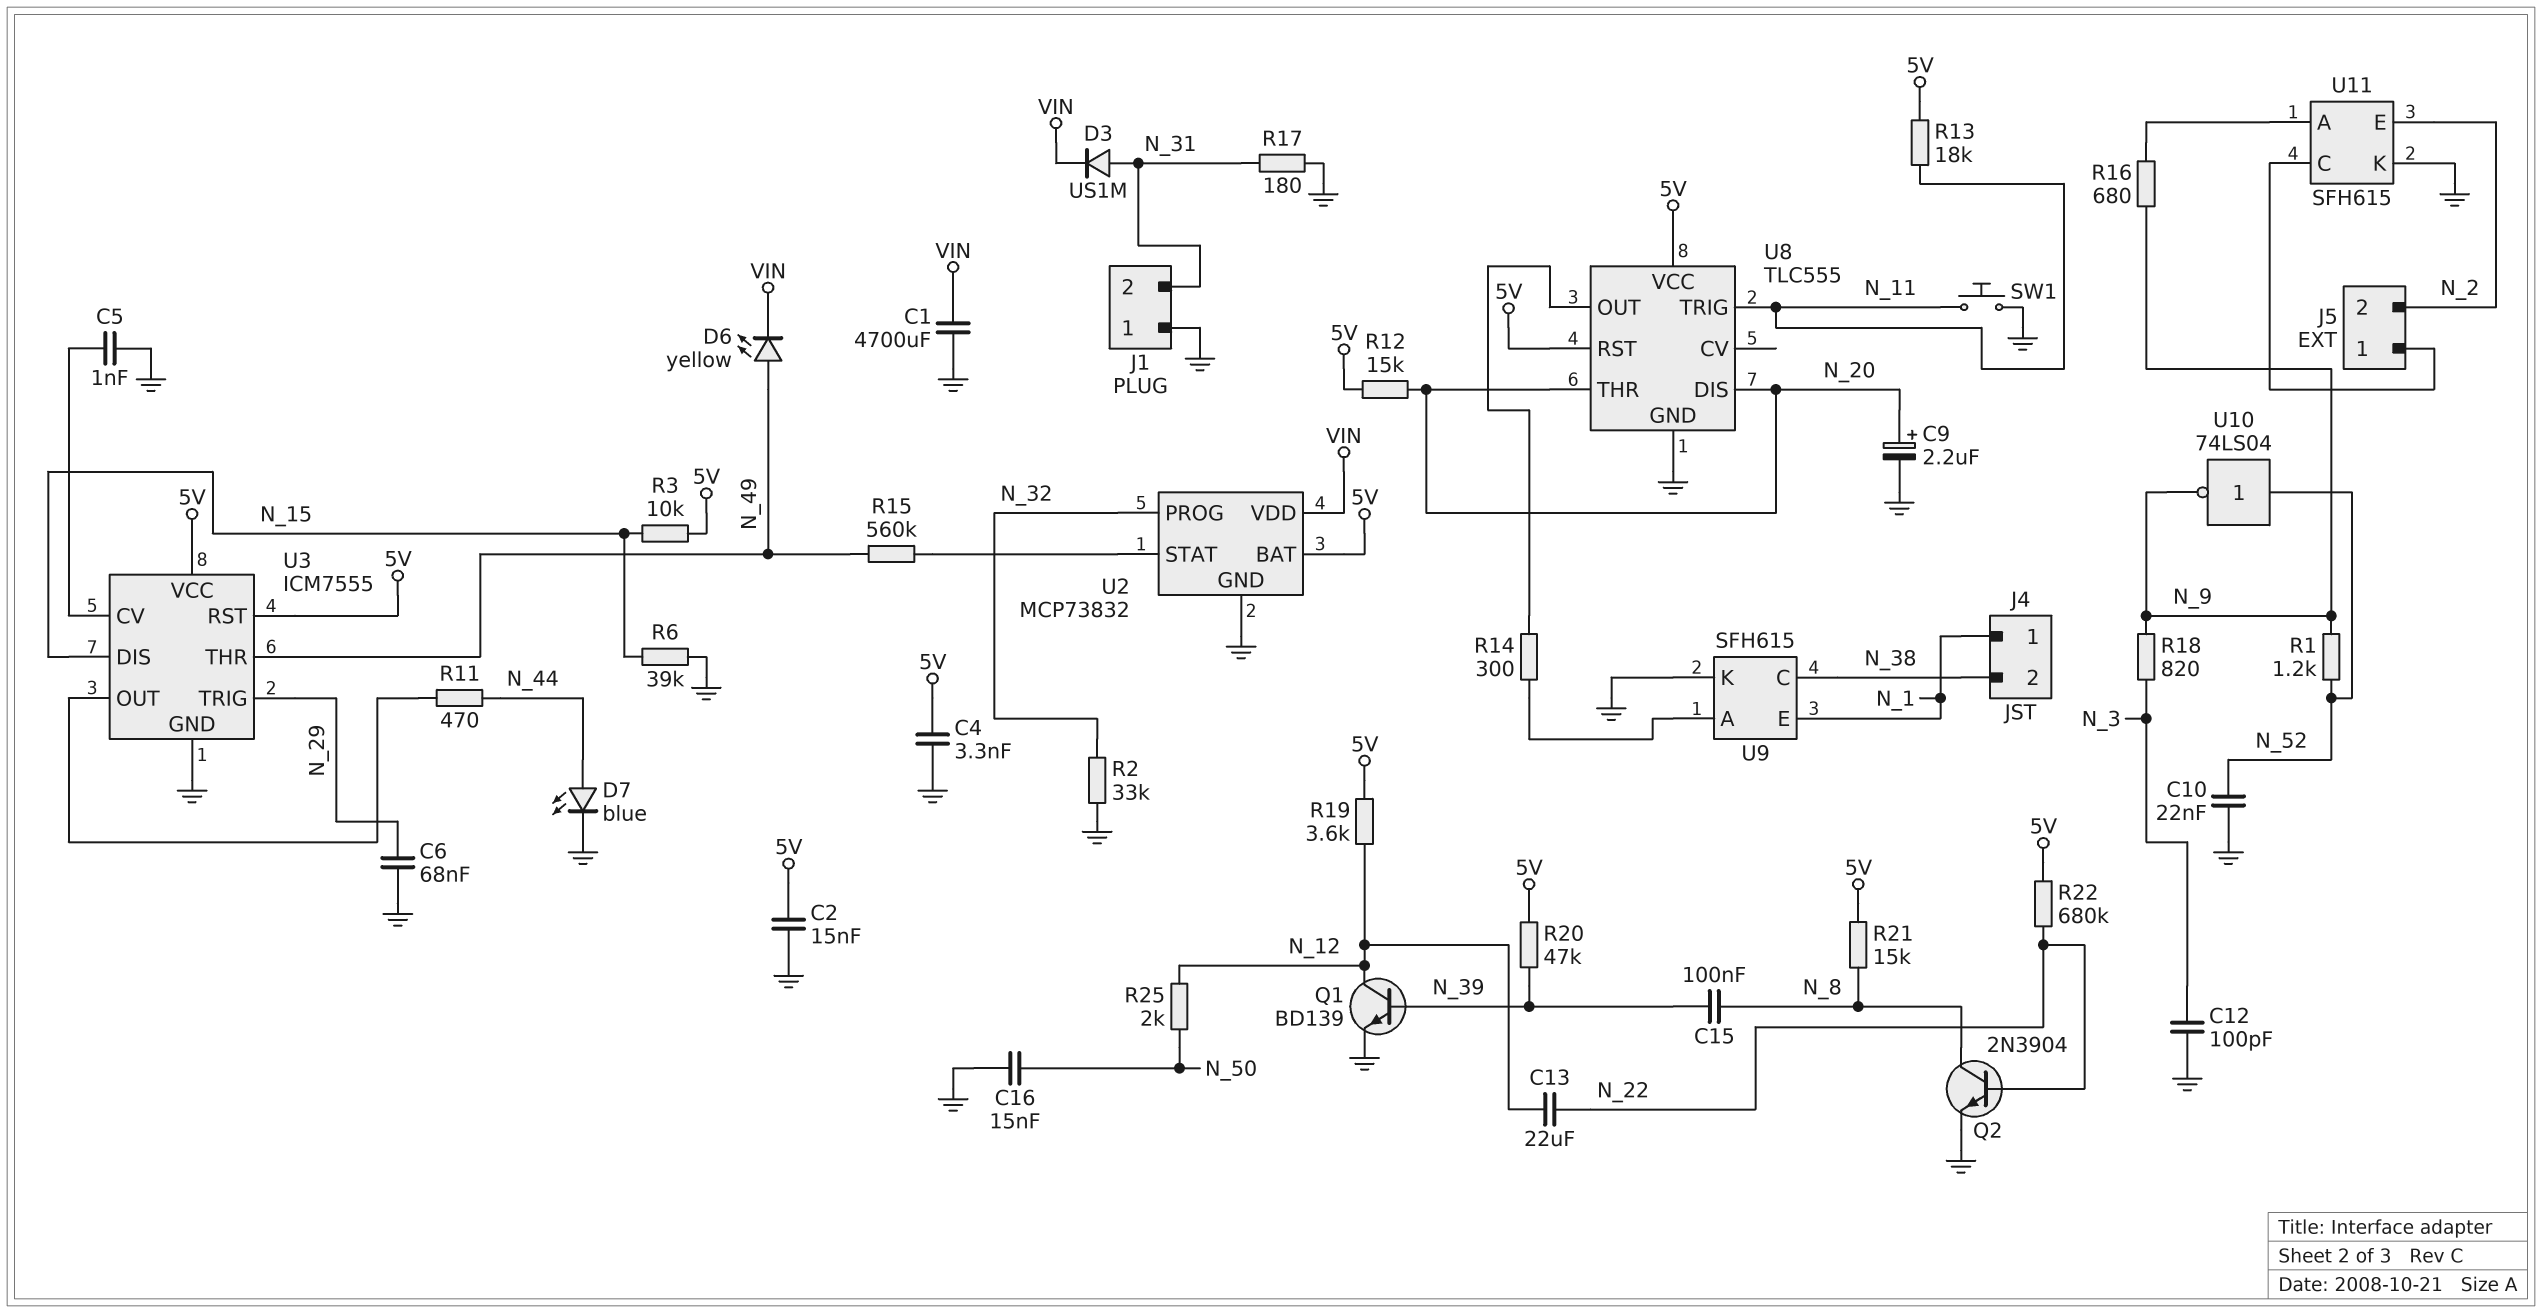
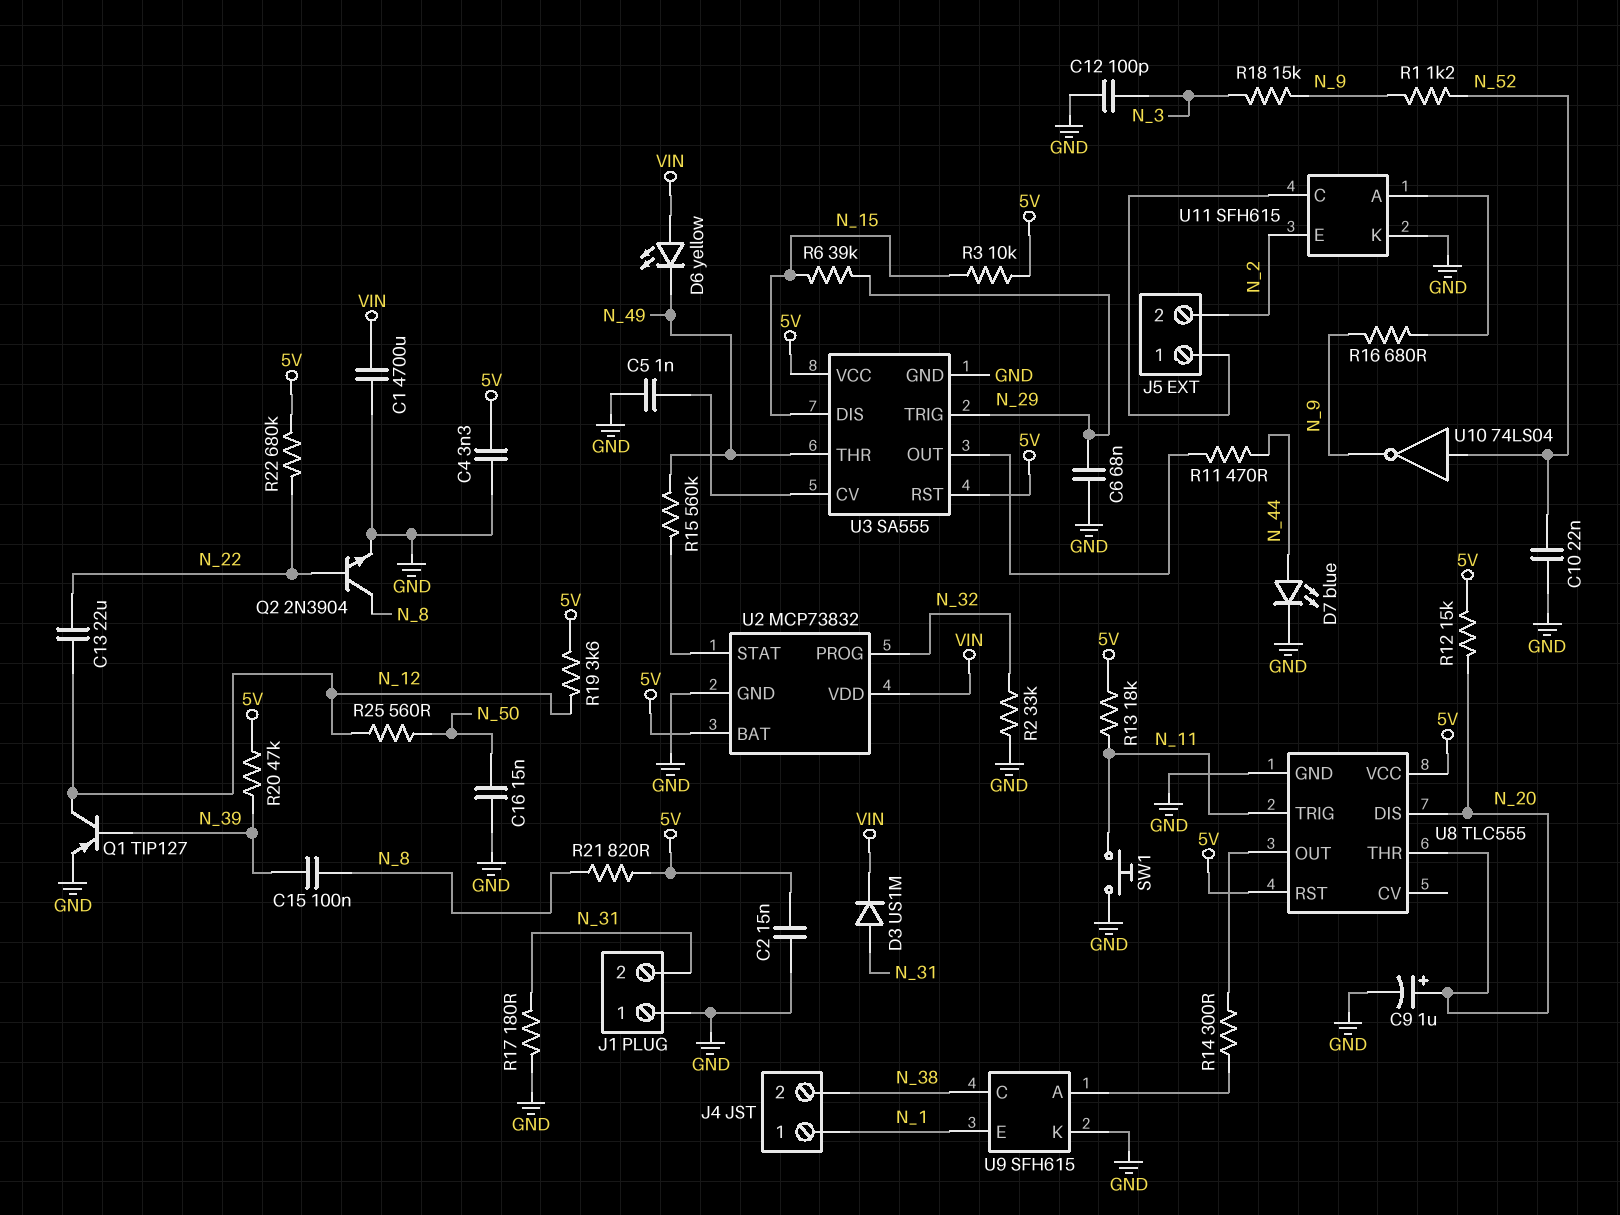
C9: 2.2uF (plus N_20, minus GND) -> 1uF (plus N_20, minus GND)
D6: LED yellow (A N_49, K VIN) -> LED yellow (A VIN, K N_49)
Q1: NPN BD139 (B N_39, C N_12, E GND) -> PNP TIP127 (B N_39, C N_12, E GND)
R6: 39k (GND, N_15) -> 39k (N_15, N_29)
R18: 820 (N_3, N_9) -> 15k (N_3, N_9)
R21: 15k (5V, N_8) -> 820 (5V, N_8)
R25: 2k (N_12, N_50) -> 560 (N_12, N_50)
U3: ICM7555 -> SA555

